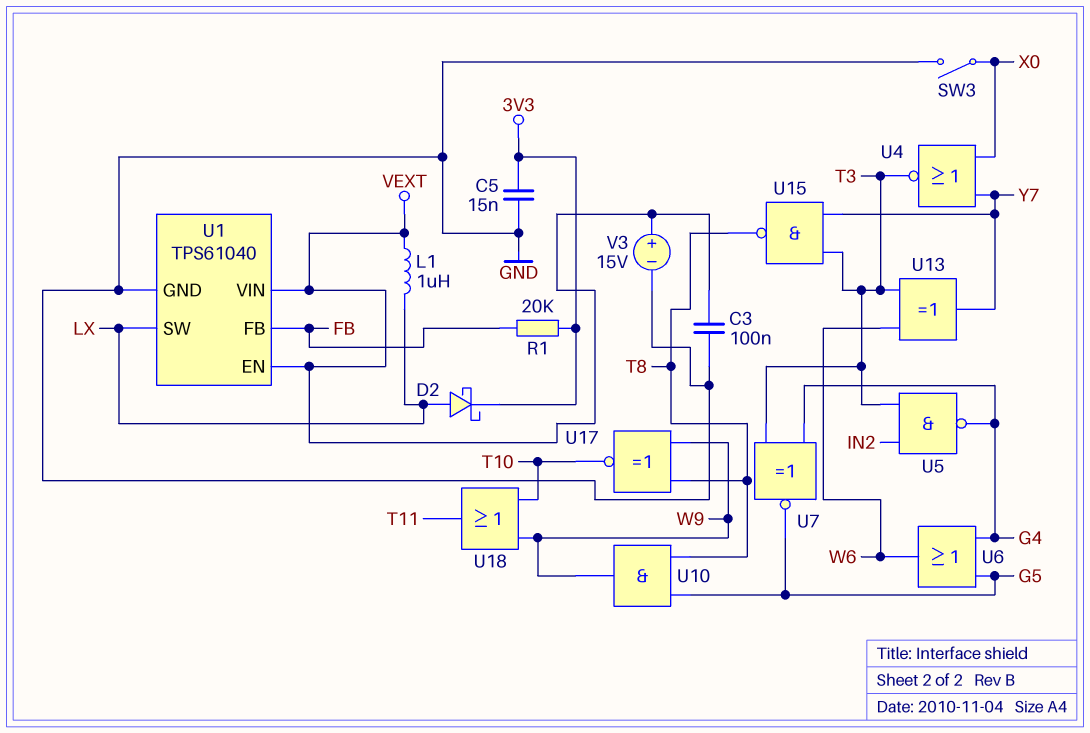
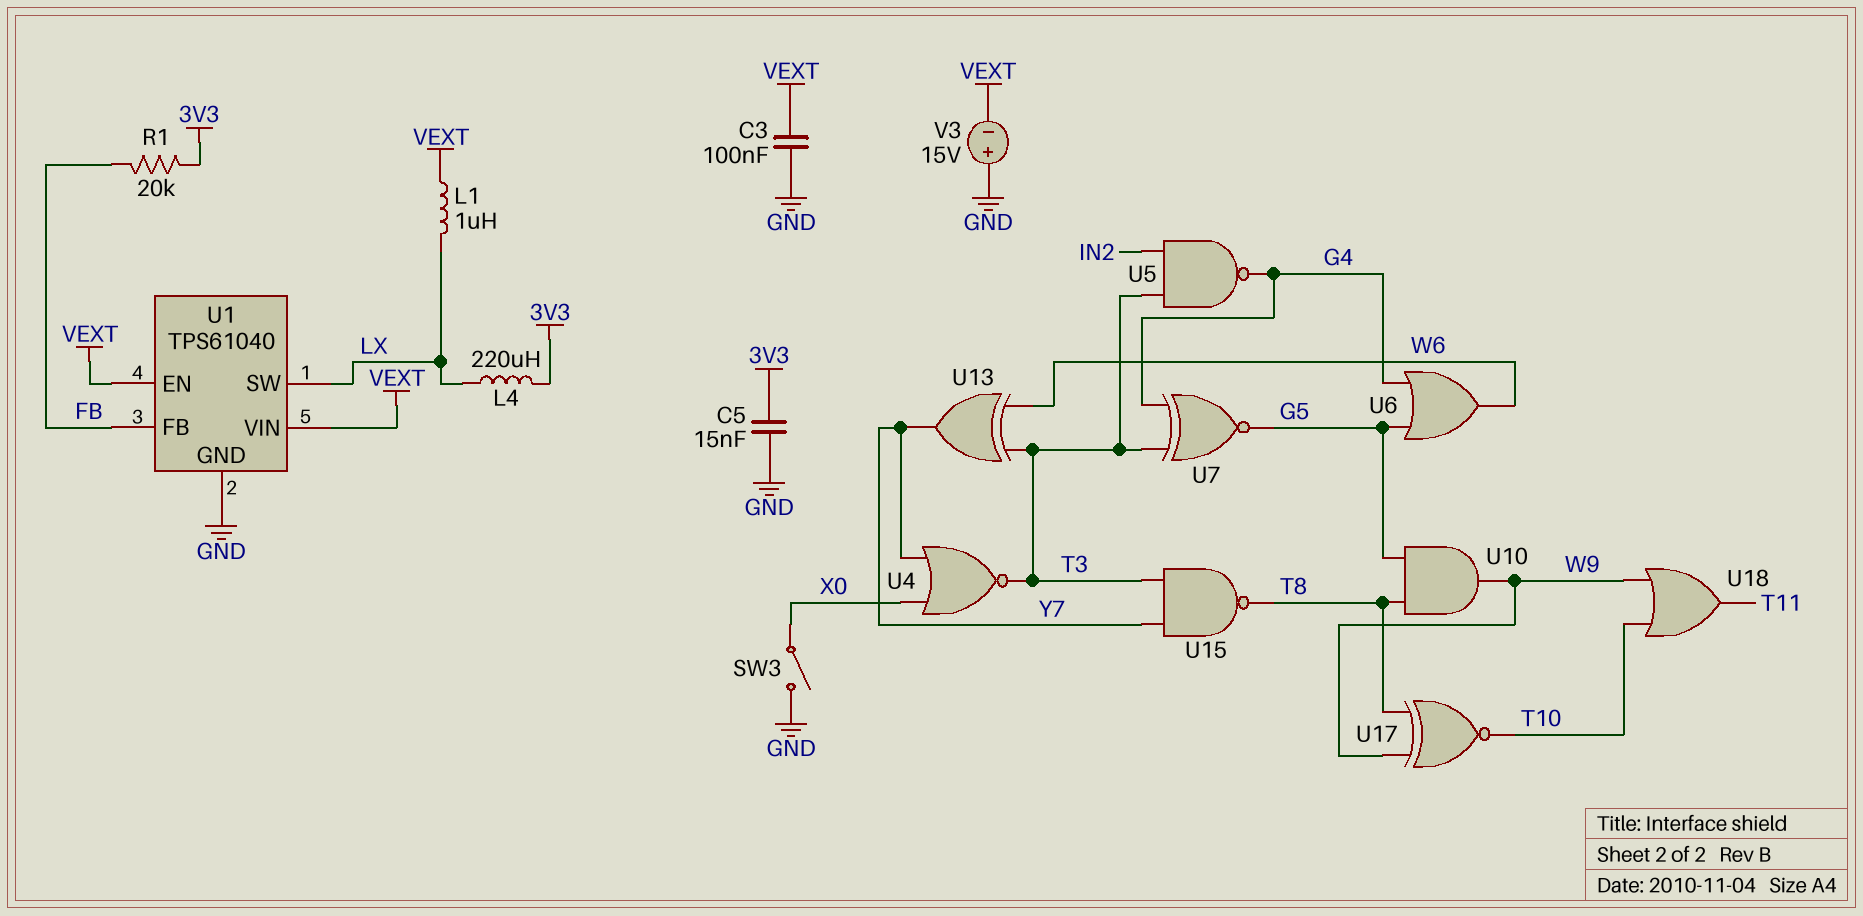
D2: schottky (A LX, K 3V3) -> none
L4: none -> 220uH (3V3, LX)
V3: 15V (plus VEXT, minus GND) -> 15V (plus GND, minus VEXT)

